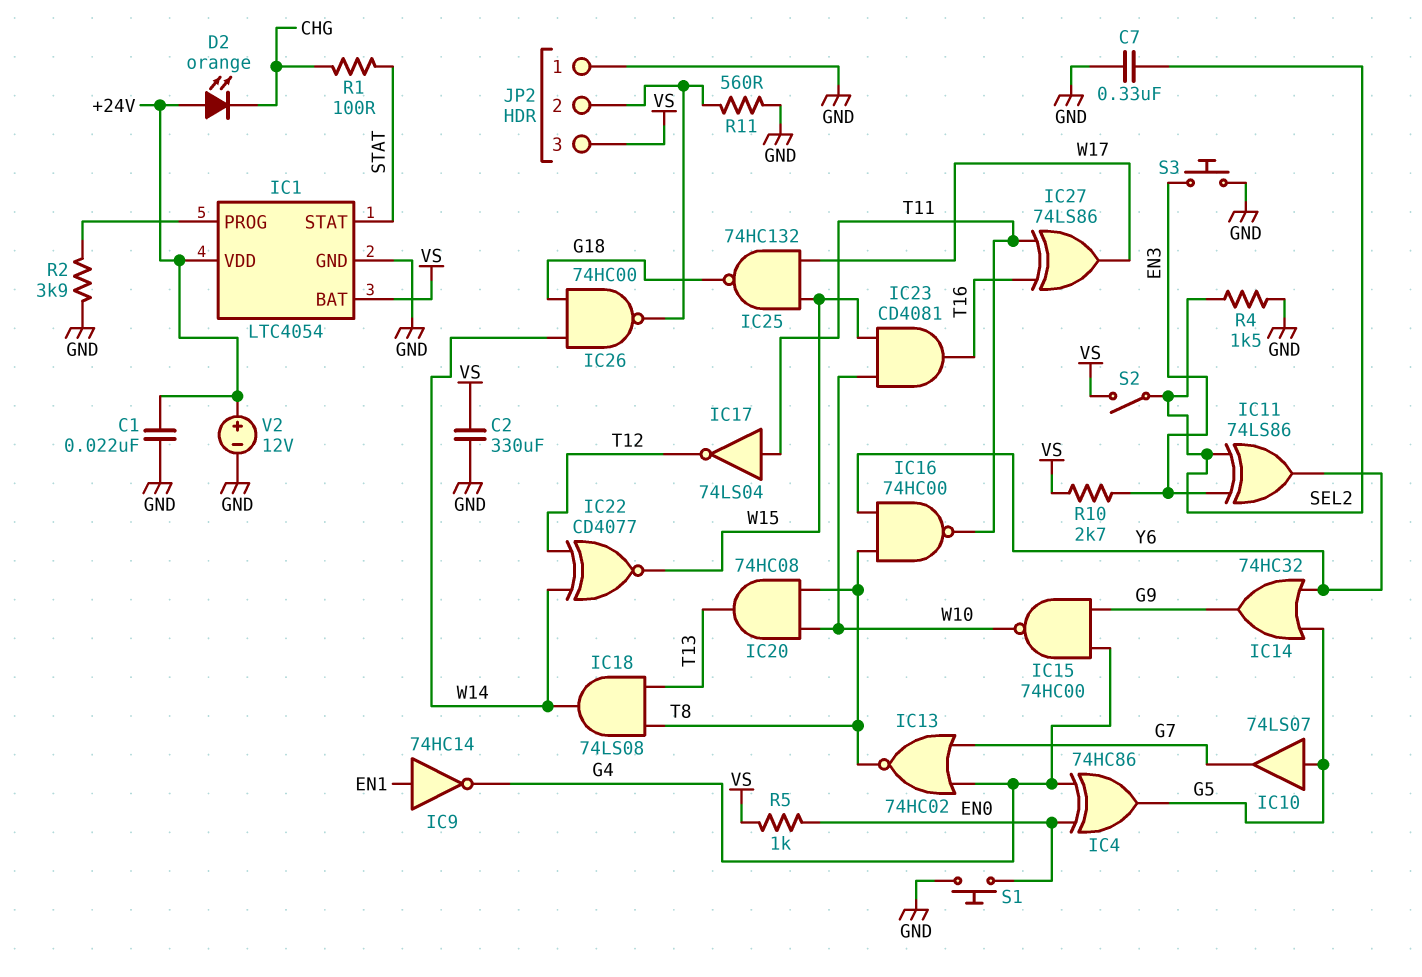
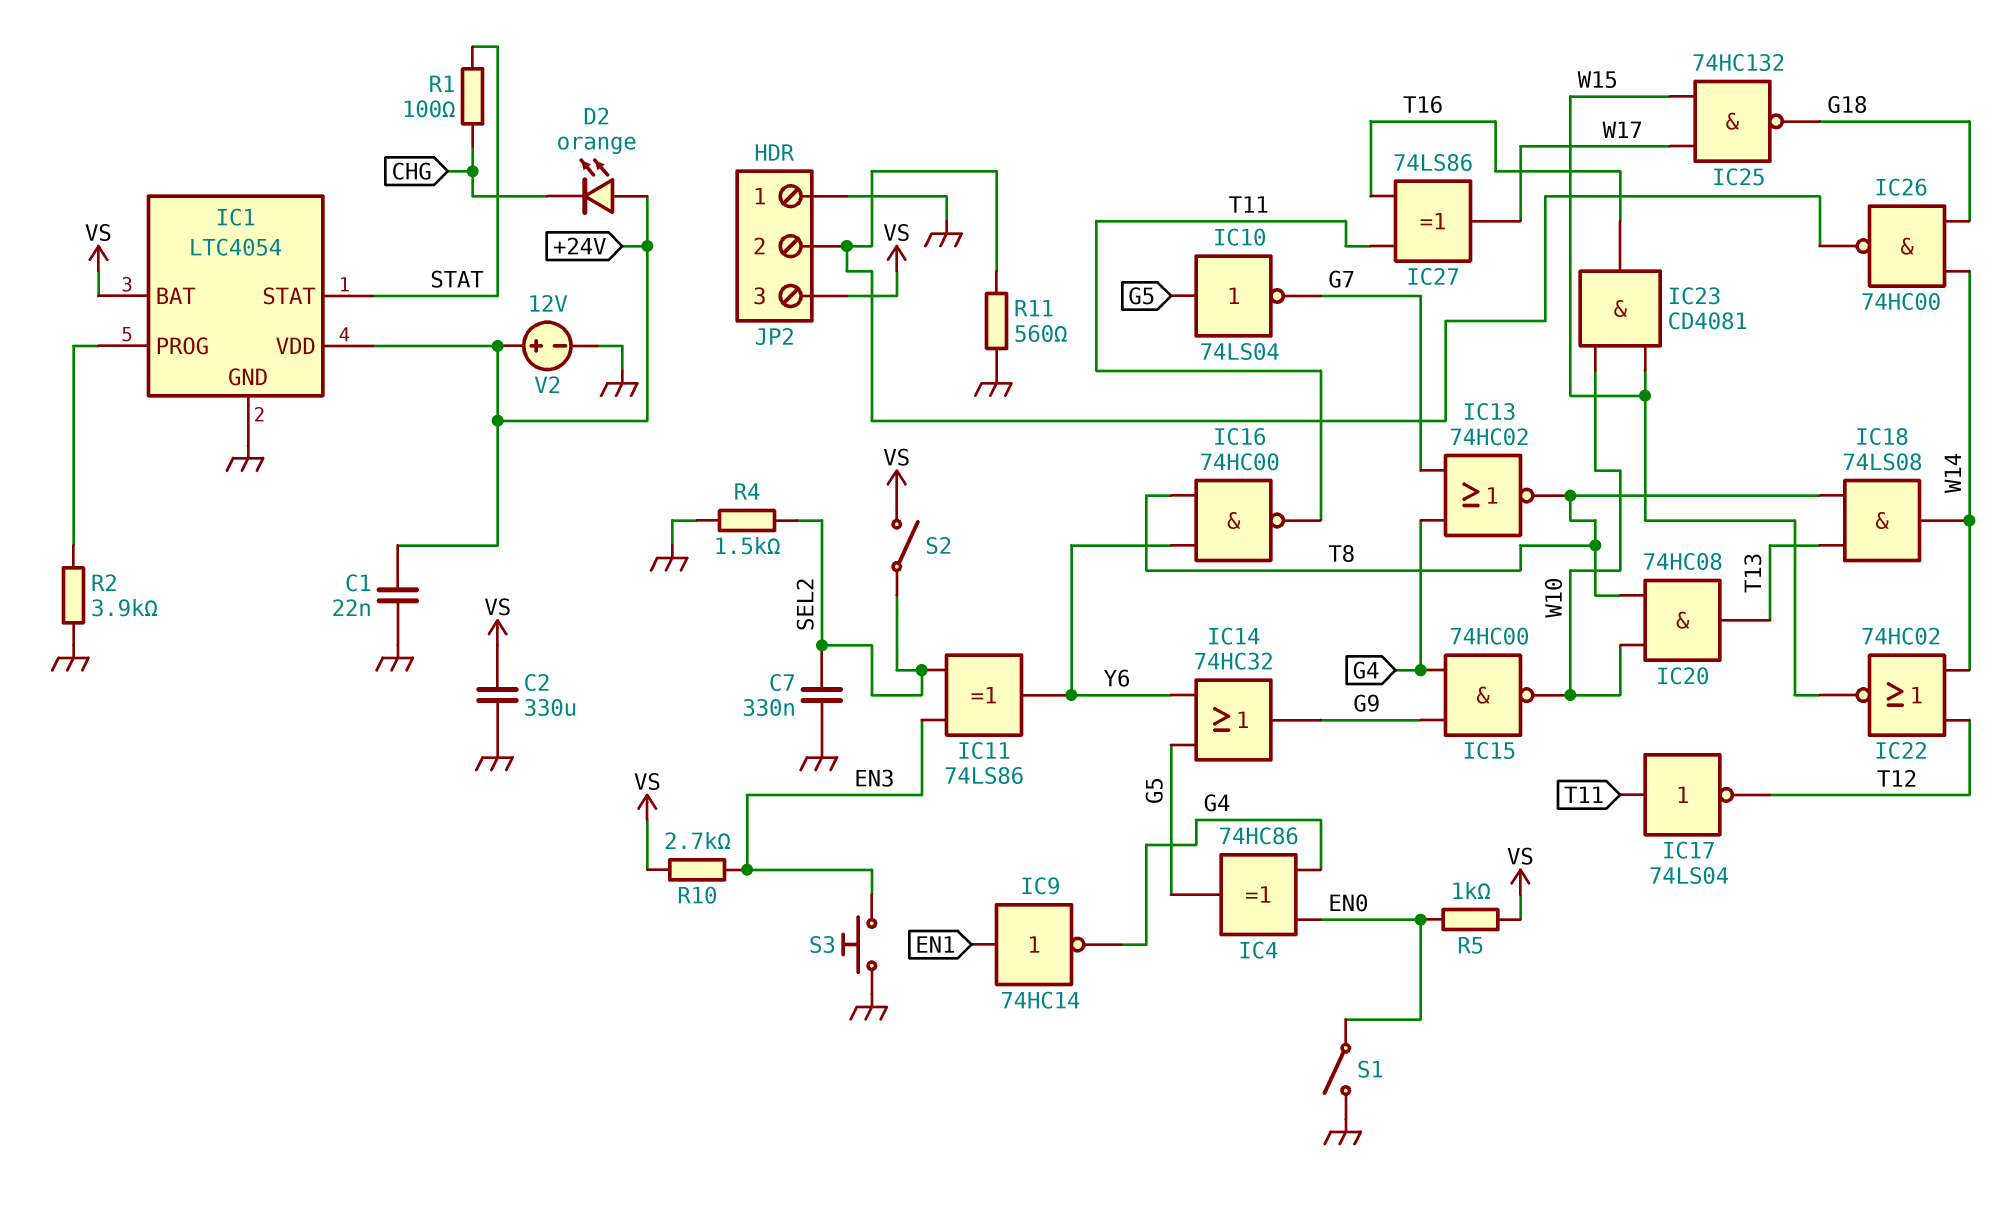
IC10: buffer 74LS07 (in G5, out G7) -> NOT 74LS04 (in G5, out G7)
IC22: XNOR CD4077 (in T12, in W14, out W15) -> NOR 74HC02 (in T12, in W14, out W15)
S1: button (EN0, GND) -> switch (EN0, GND)

